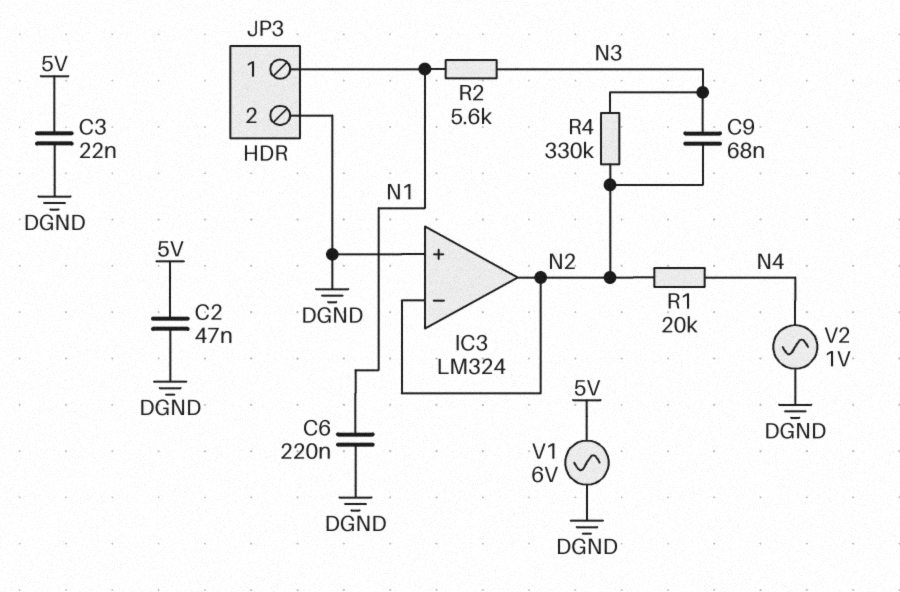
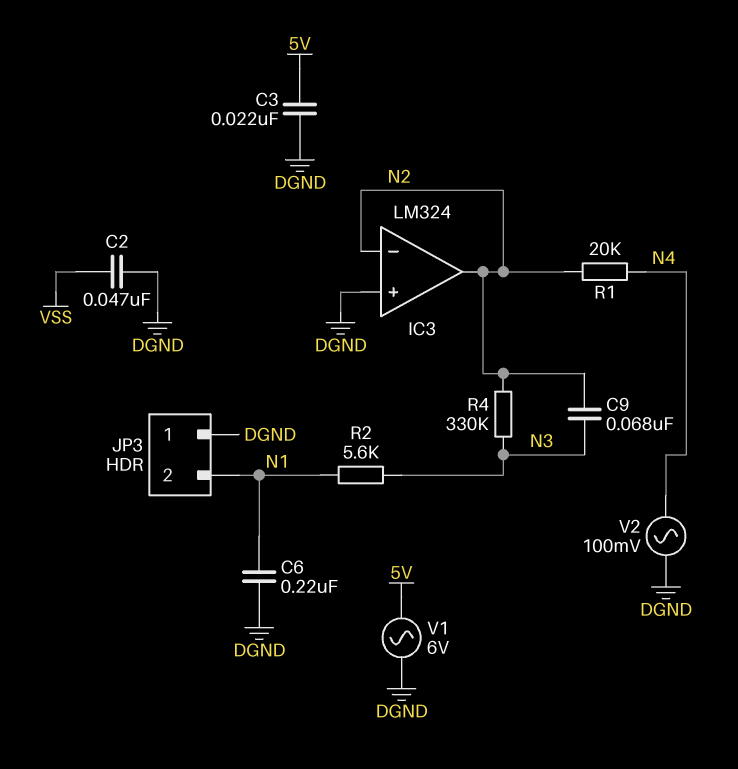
C2: 47nF (5V, DGND) -> 47nF (DGND, VSS)
JP3 pin 1: N1 -> DGND
JP3 pin 2: DGND -> N1
V2: AC 1V (DGND, N4) -> AC 100mV (DGND, N4)

